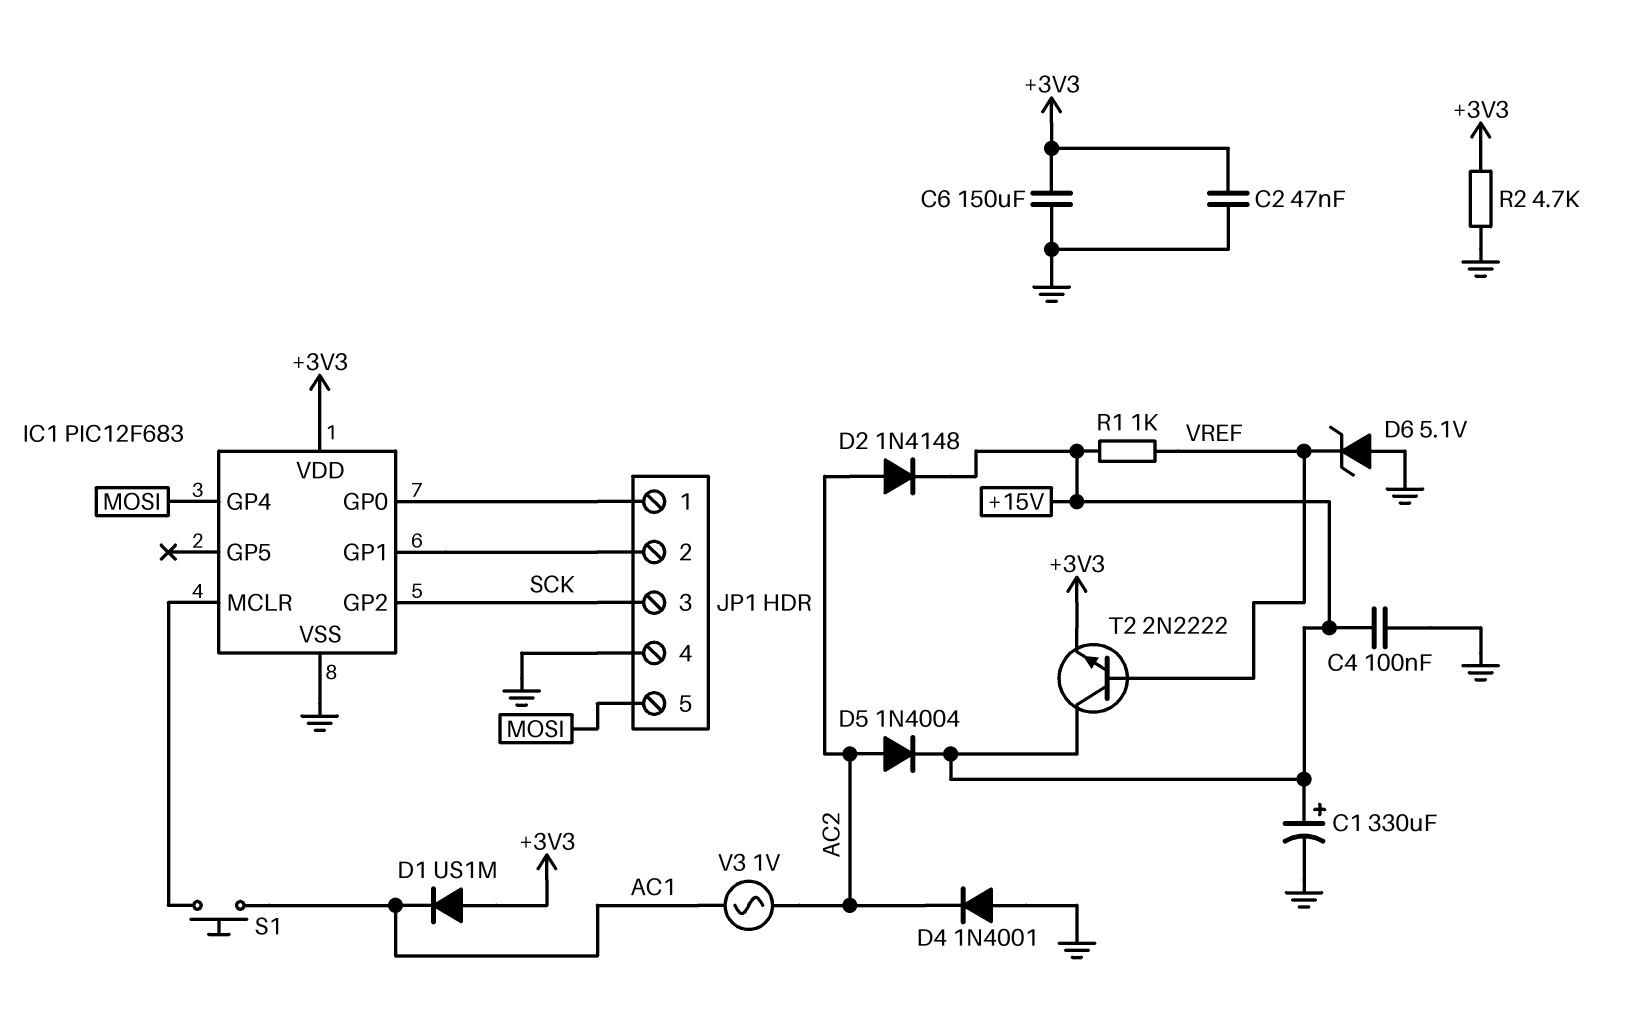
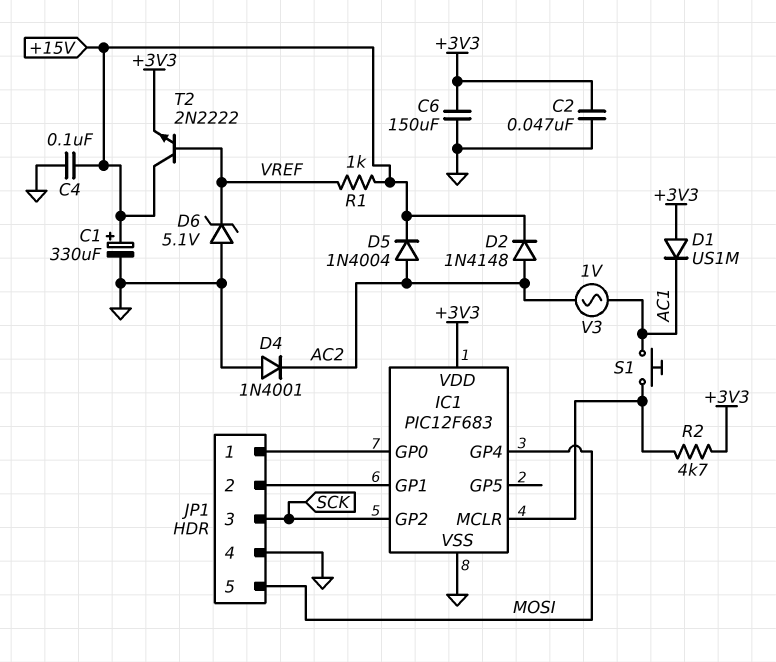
R2: 4.7k (+3V3, GND) -> 4.7k (+3V3, IC1/MCLR)

